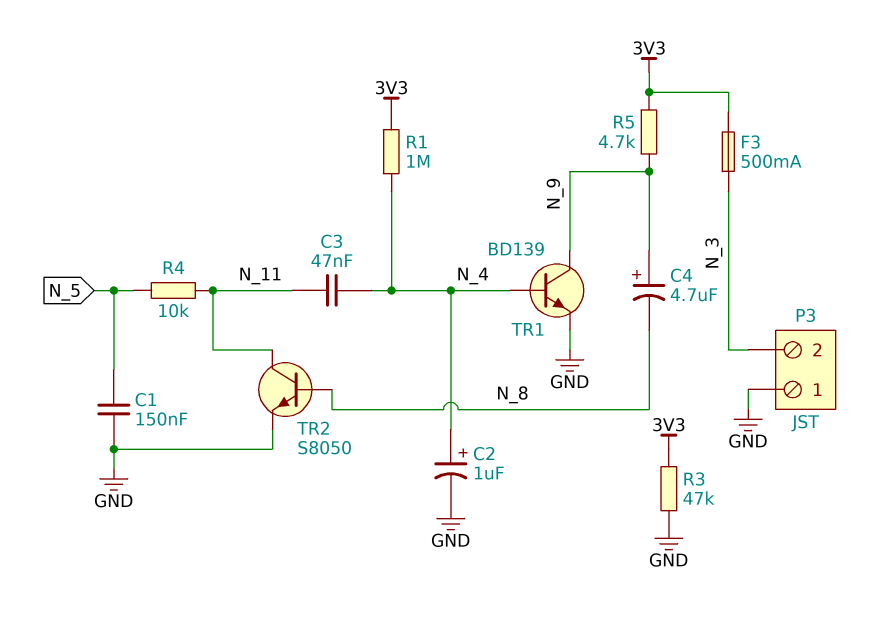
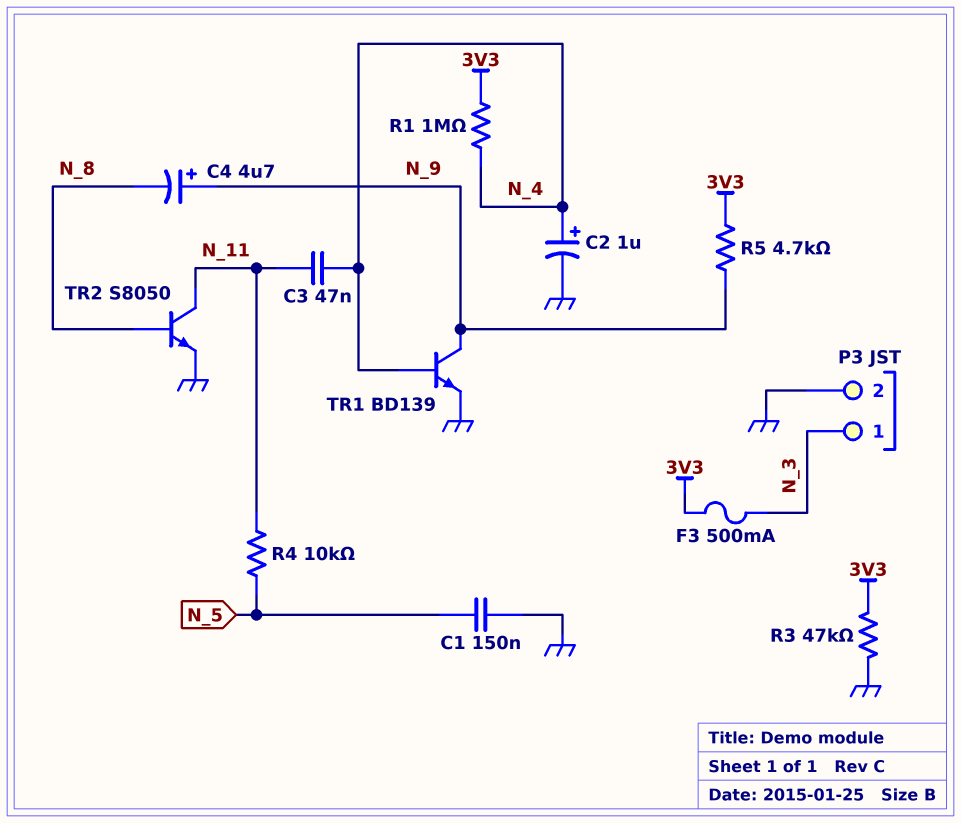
P3 pin 1: GND -> N_3
P3 pin 2: N_3 -> GND

